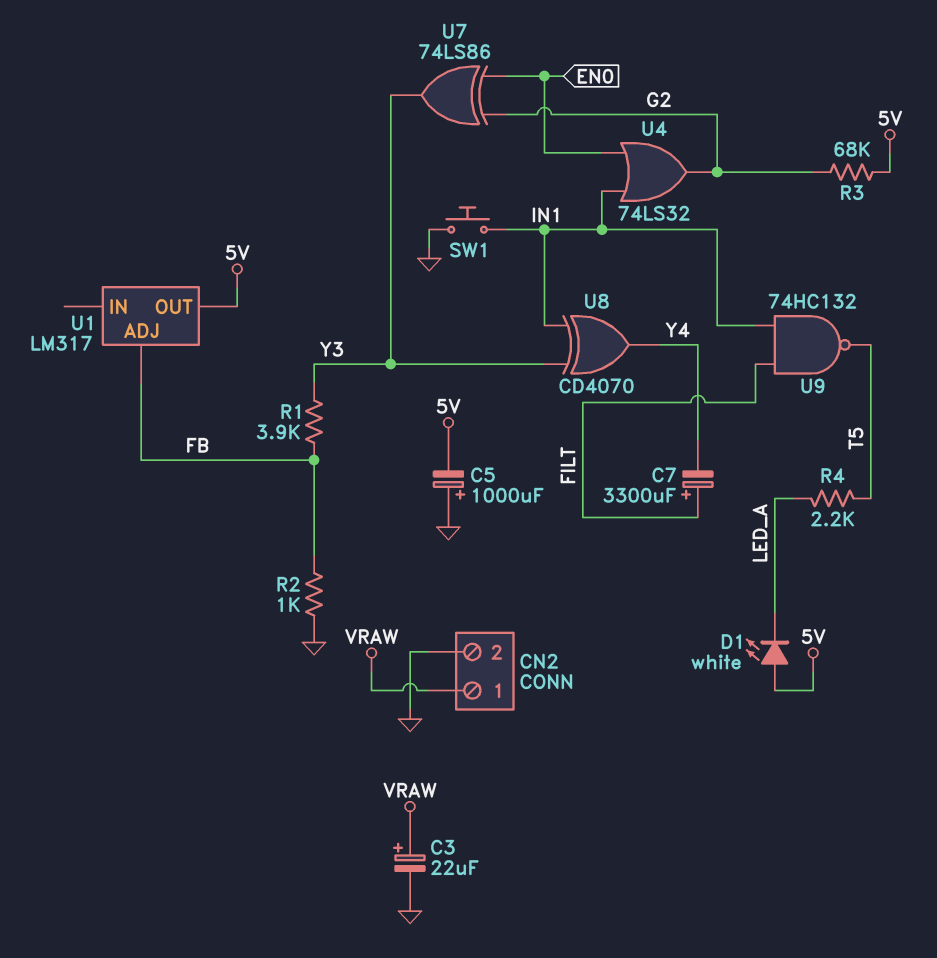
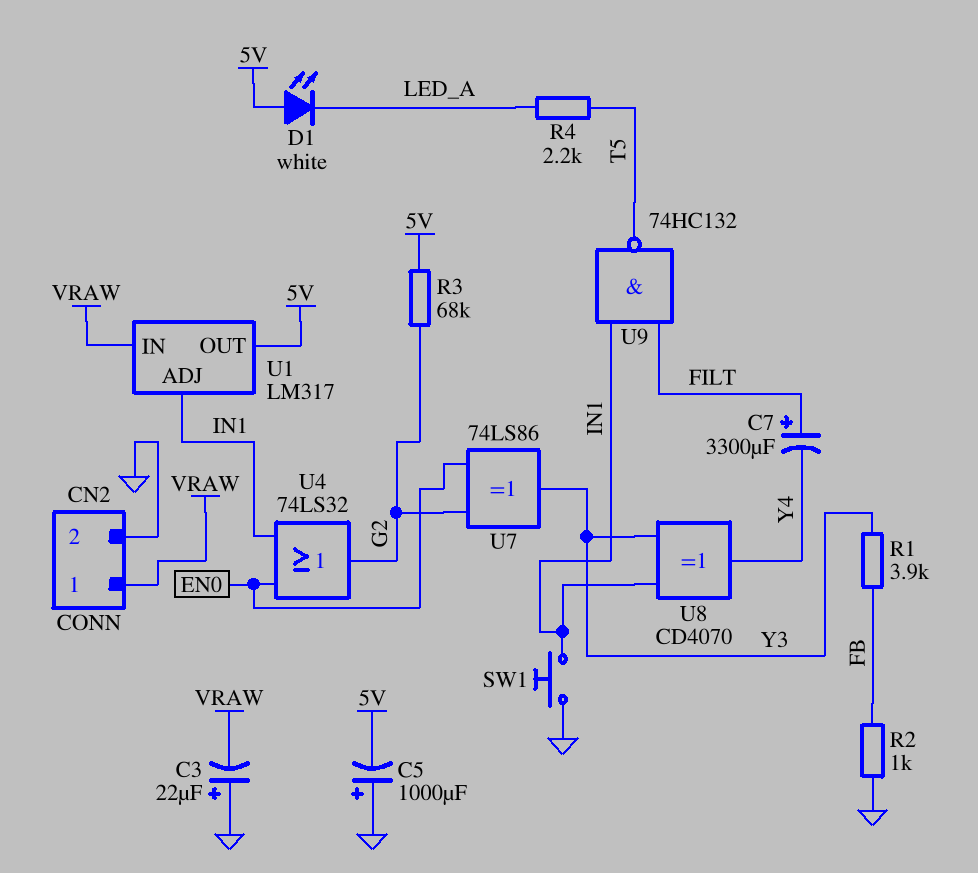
C3: 22uF (plus VRAW, minus GND) -> 22uF (plus GND, minus VRAW)
U1 pin ADJ: FB -> IN1
U1 pin IN: none -> VRAW

